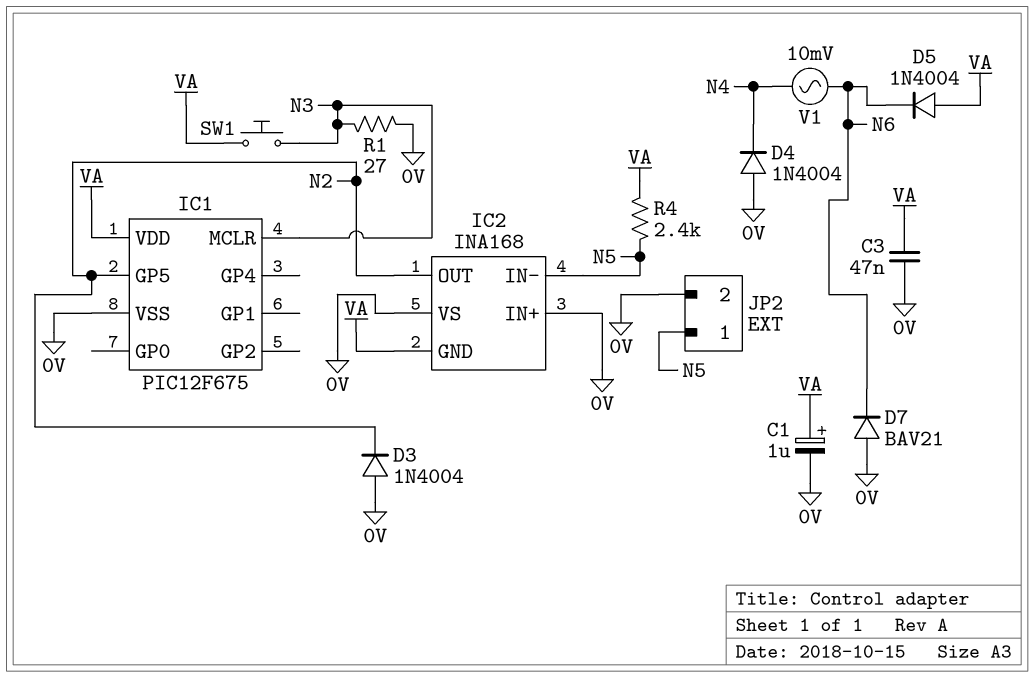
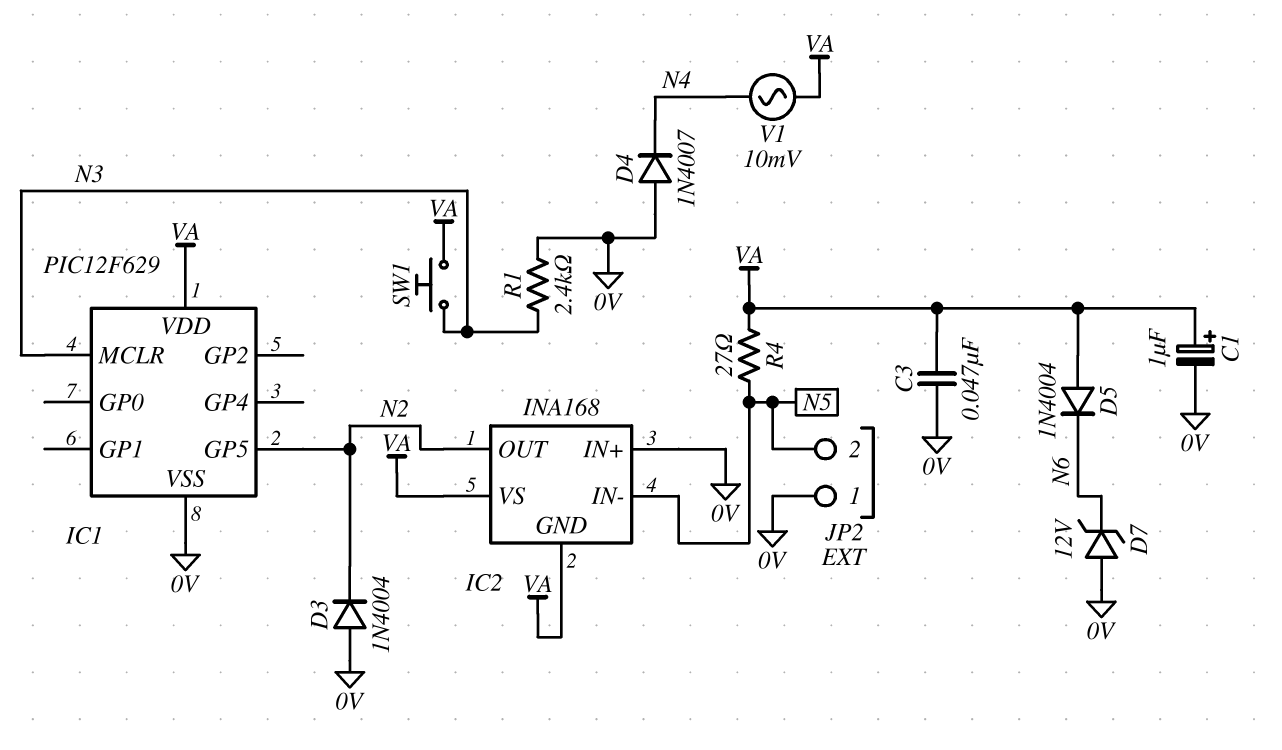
D4: diode 1N4004 (A 0V, K N4) -> diode 1N4007 (A 0V, K N4)
D7: diode BAV21 (A 0V, K N6) -> zener 12V (A 0V, K N6)
IC1: PIC12F675 -> PIC12F629
IC2 pin VS: 0V -> VA
JP2 pin 1: N5 -> 0V
JP2 pin 2: 0V -> N5
R1: 27 (0V, N3) -> 2.4k (0V, N3)
R4: 2.4k (N5, VA) -> 27 (N5, VA)
V1: AC 10mV (N4, N6) -> AC 10mV (N4, VA)

